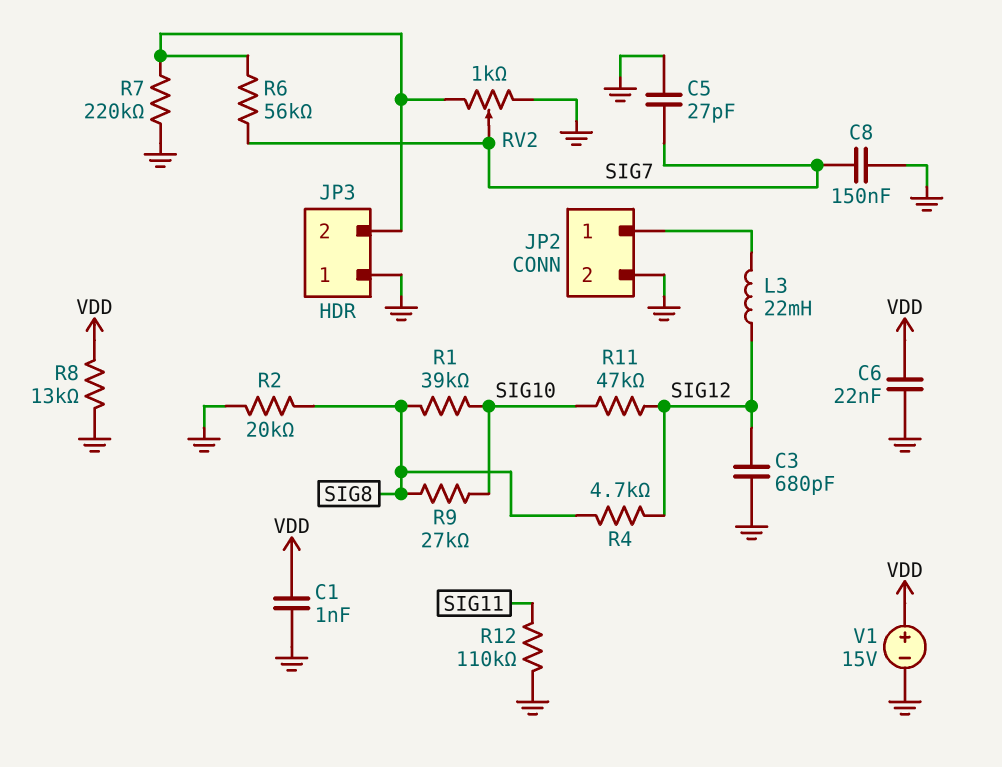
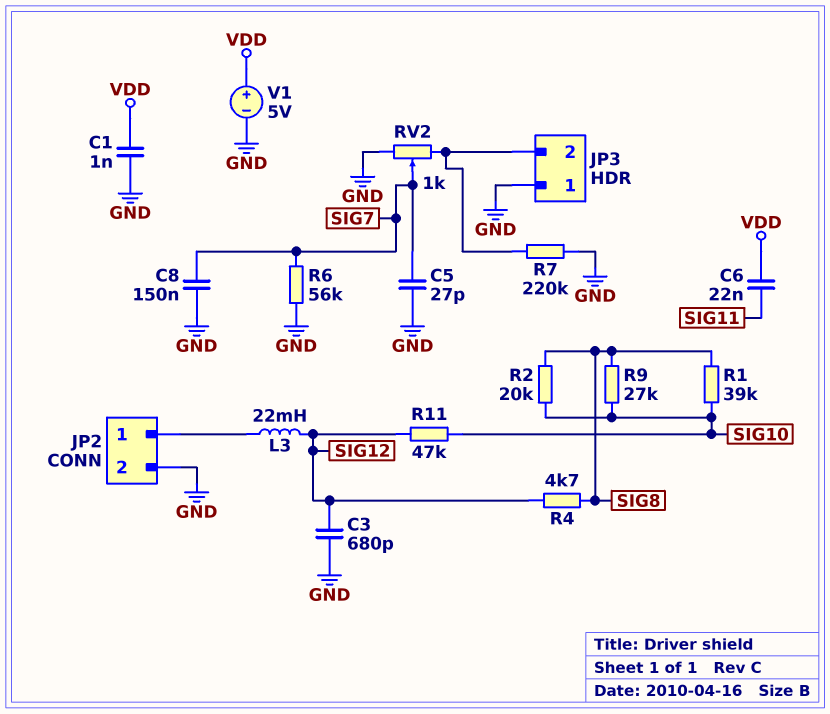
C6: 22nF (GND, VDD) -> 22nF (SIG11, VDD)
R2: 20k (GND, SIG8) -> 20k (SIG8, SIG10)
R6: 56k (JP3/2, SIG7) -> 56k (GND, SIG7)
R8: 13k (GND, VDD) -> none
R12: 110k (GND, SIG11) -> none
V1: 15V (plus VDD, minus GND) -> 5V (plus VDD, minus GND)

